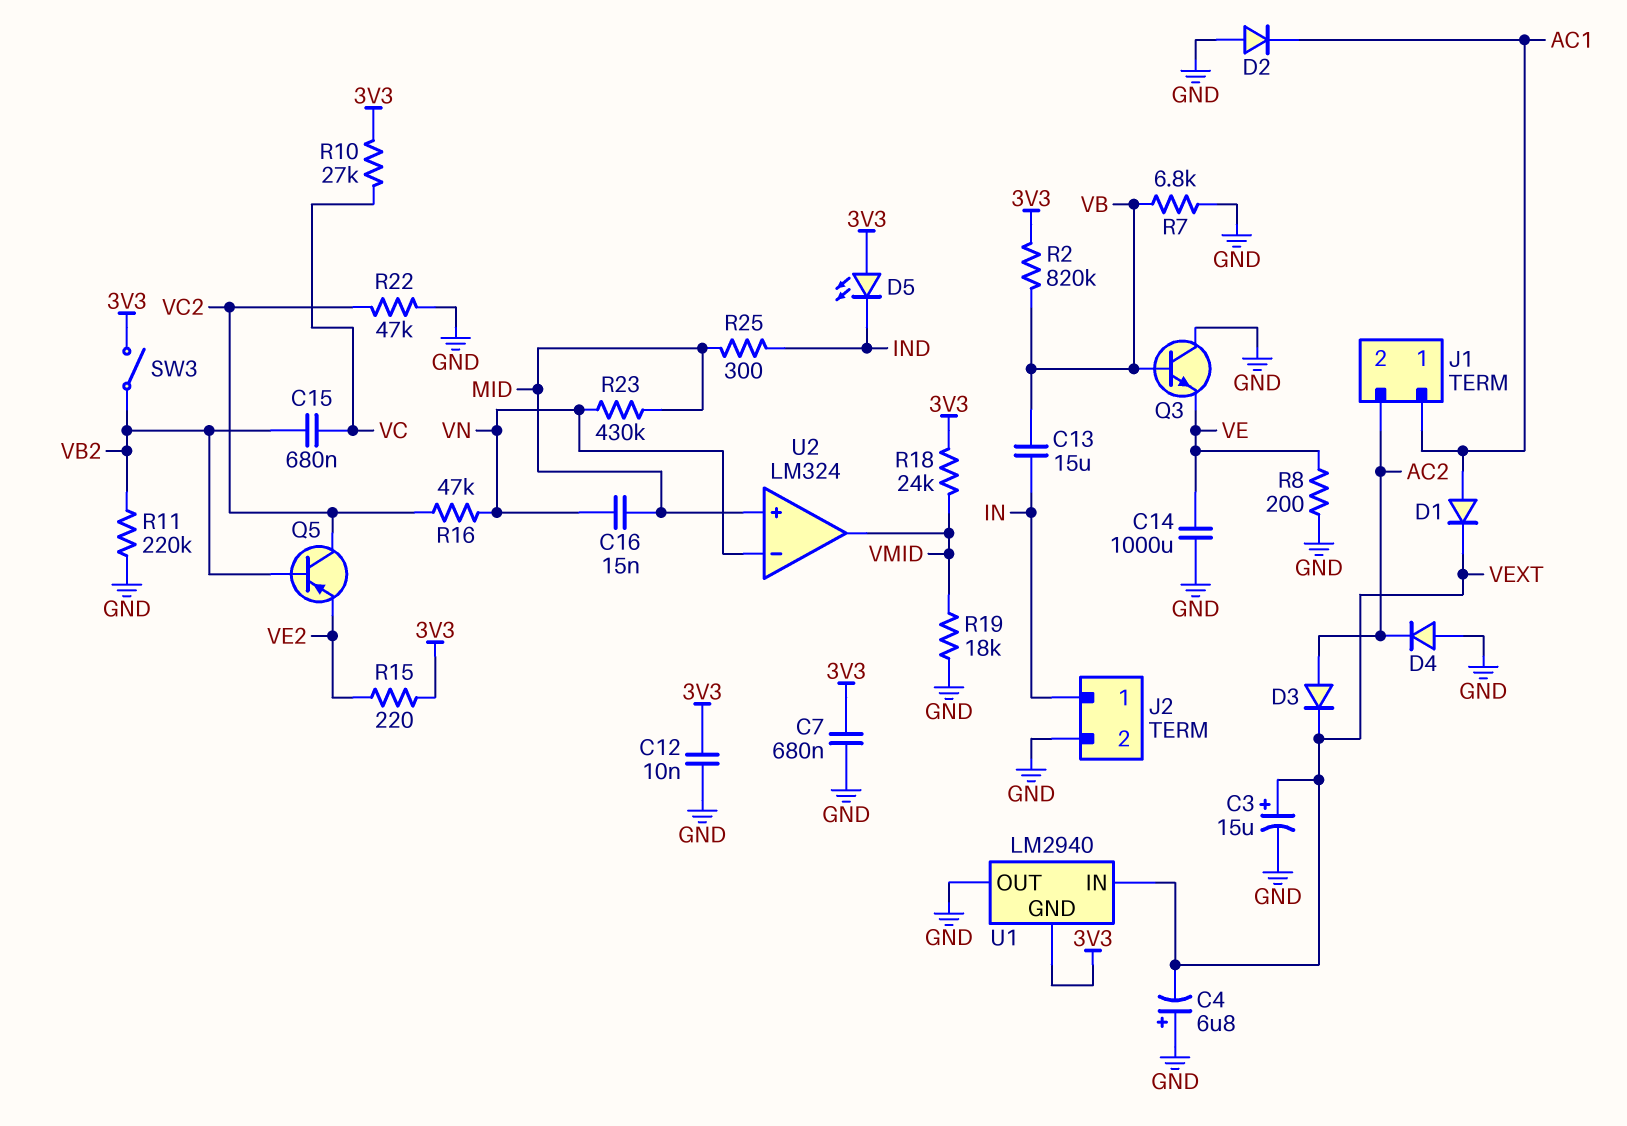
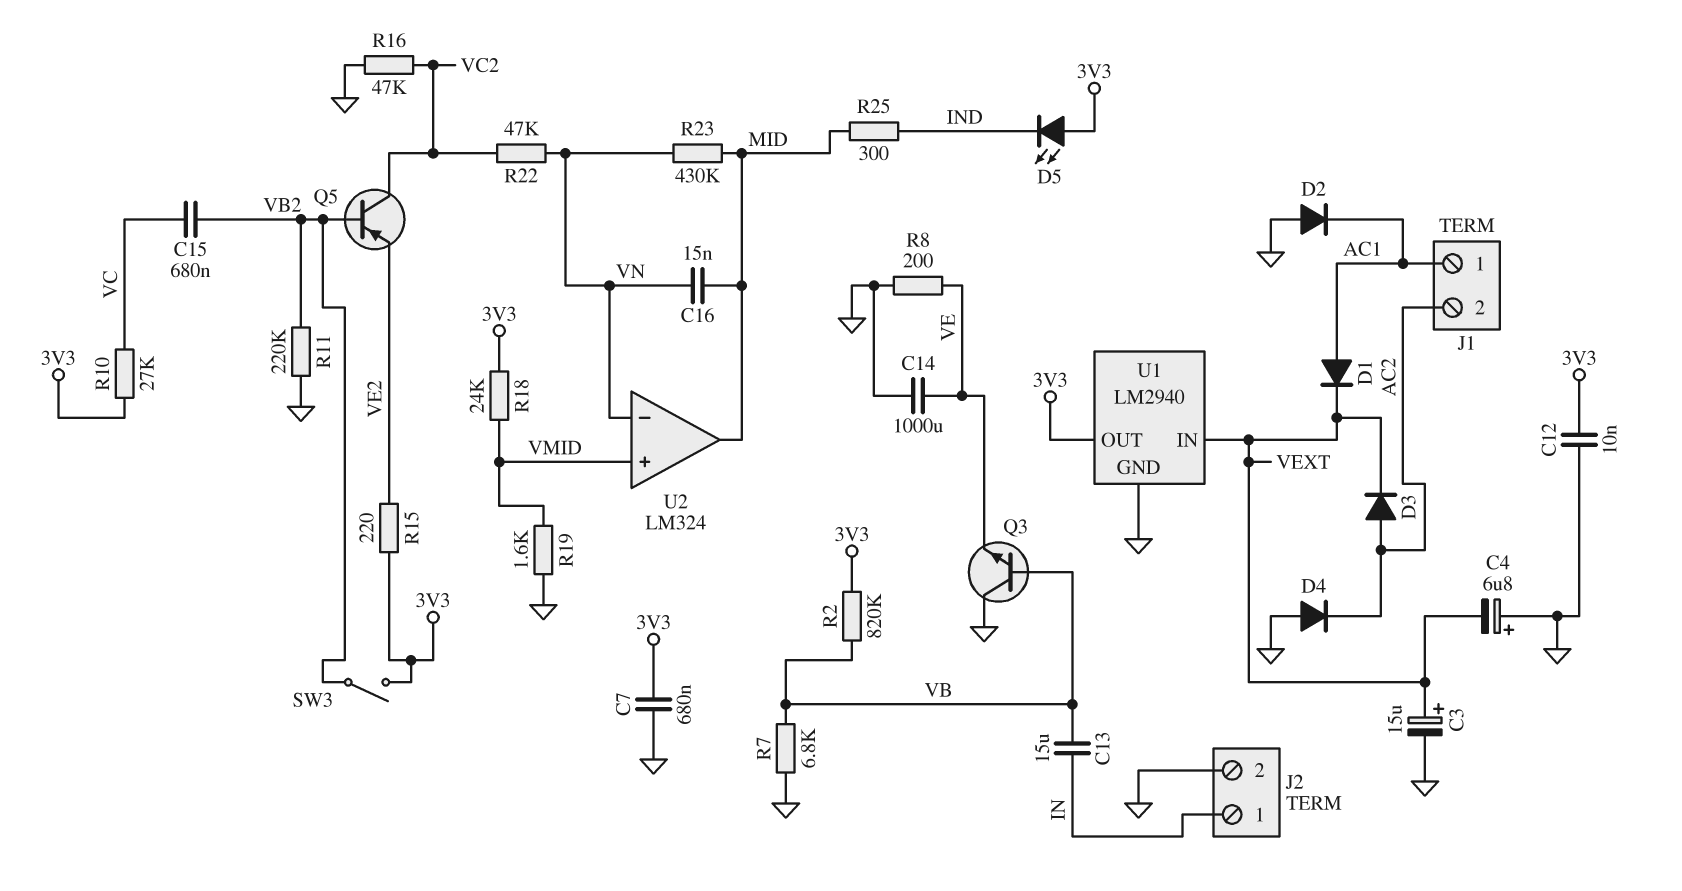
R16: 47k (VC2, VN) -> 47k (GND, VC2)
R19: 18k (GND, VMID) -> 1.6k (GND, VMID)
R22: 47k (GND, VC2) -> 47k (VC2, VN)
U1 pin GND: 3V3 -> GND
U1 pin OUT: GND -> 3V3
U2 pin in+: MID -> VMID
U2 pin out: VMID -> MID

